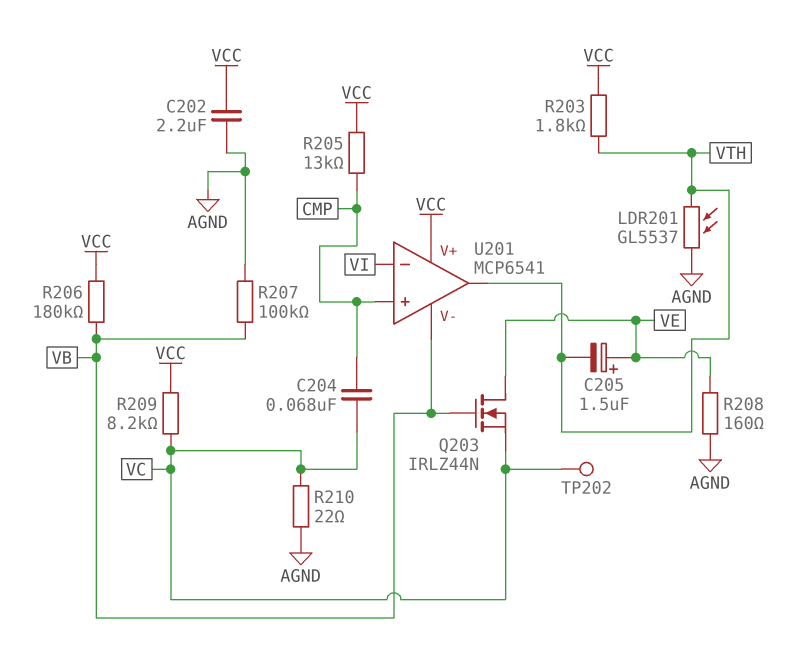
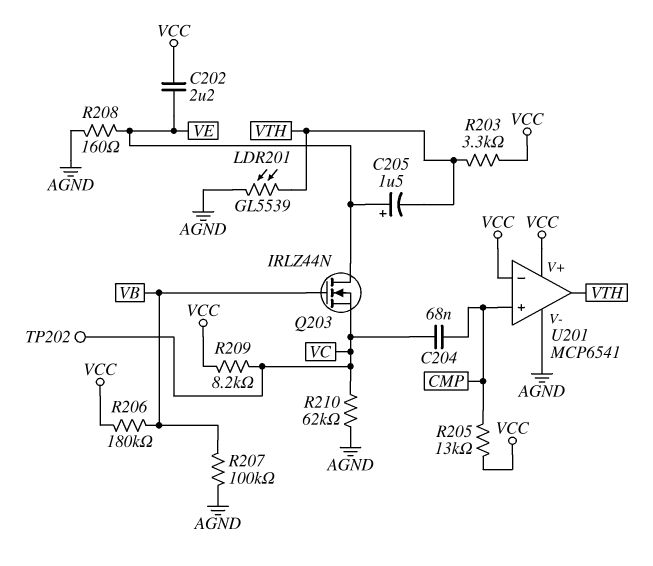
C202: 2.2uF (AGND, VCC) -> 2.2uF (VCC, VE)
LDR201: GL5537 (AGND, VTH) -> GL5539 (AGND, VTH)
R203: 1.8k (VCC, VTH) -> 3.3k (VCC, VTH)
R210: 22 (AGND, VC) -> 62k (AGND, VC)
U201 pin V-: VB -> AGND
U201 pin in-: VI -> VCC

